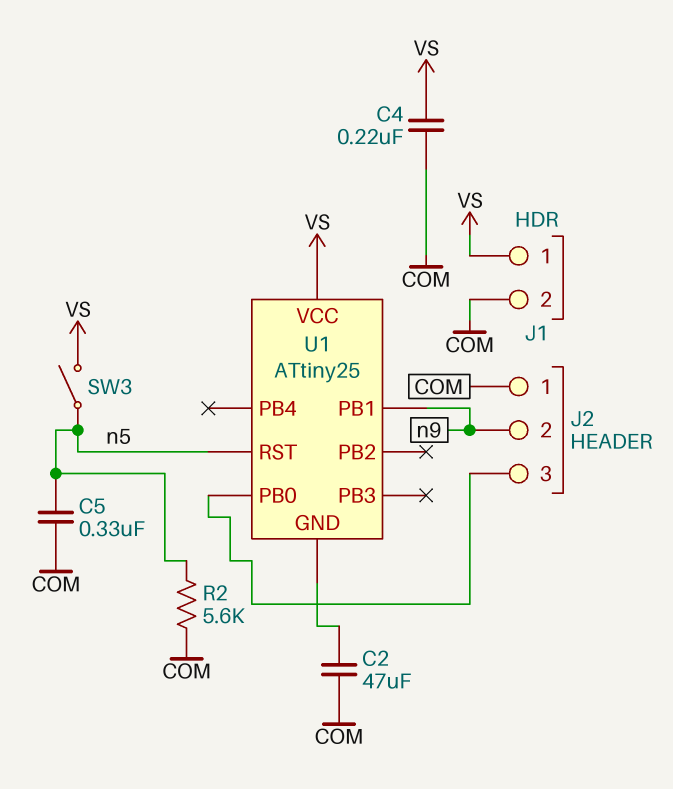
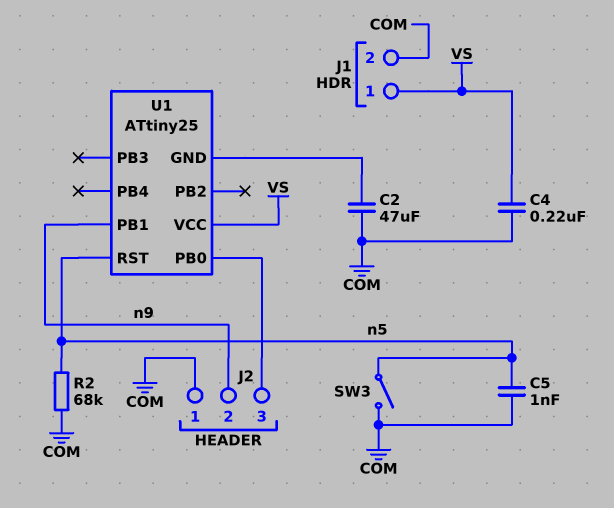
C5: 330nF (COM, n5) -> 1nF (COM, n5)
R2: 5.6k (COM, n5) -> 68k (COM, n5)
SW3: switch (VS, n5) -> switch (COM, n5)

